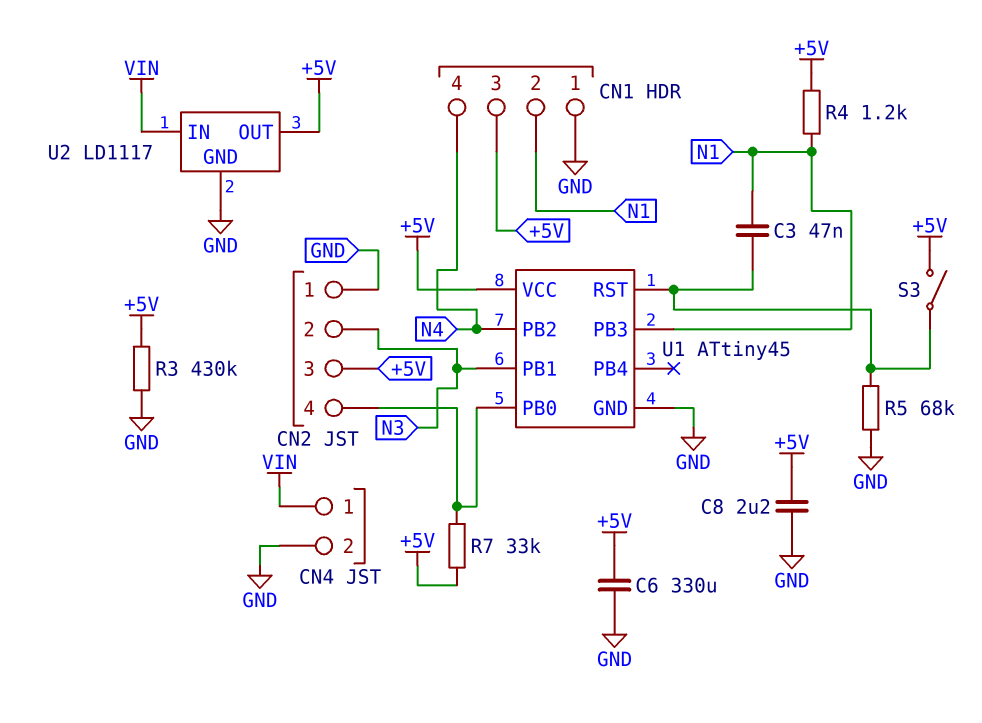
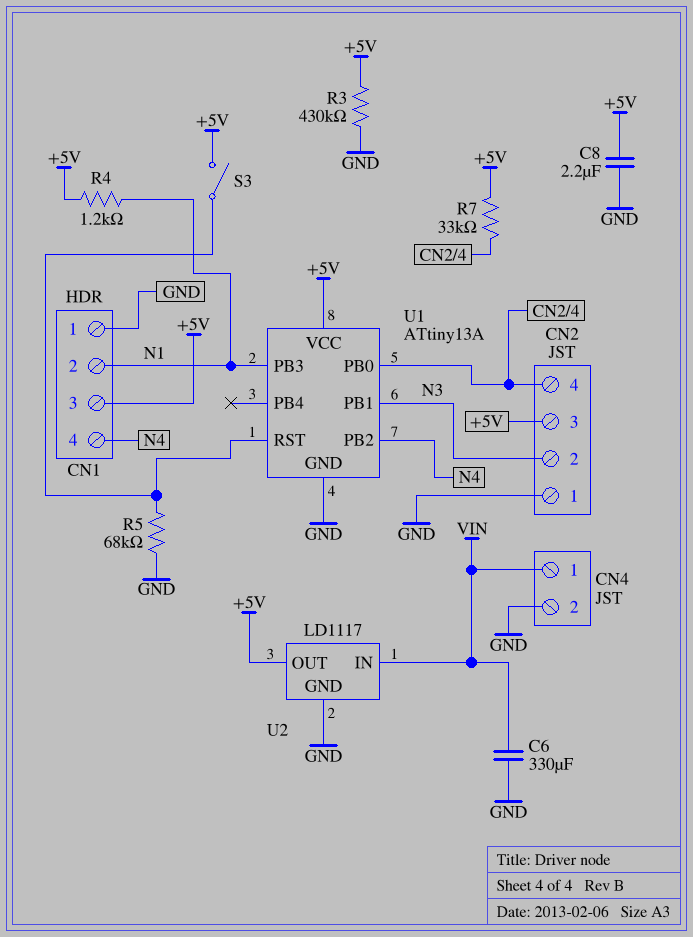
C3: 47nF (N1, U1/RST) -> none
C6: 330uF (+5V, GND) -> 330uF (GND, VIN)
U1: ATtiny45 -> ATtiny13A

